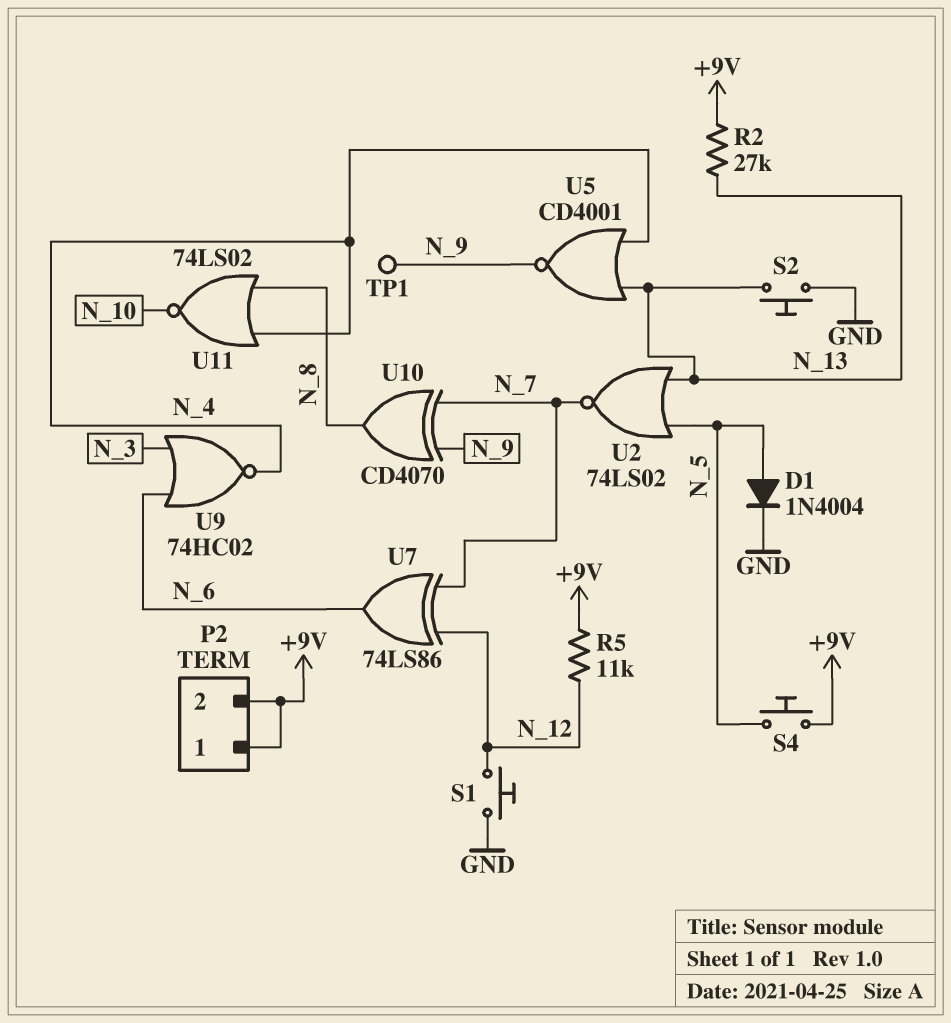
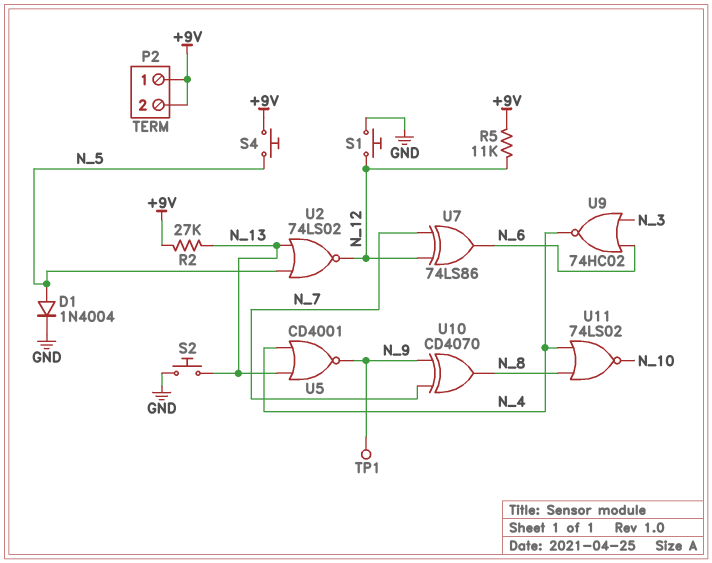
U2: NOR 74LS02 (in N_5, in N_13, out N_7) -> NOR 74LS02 (in N_5, in N_13, out N_12)

